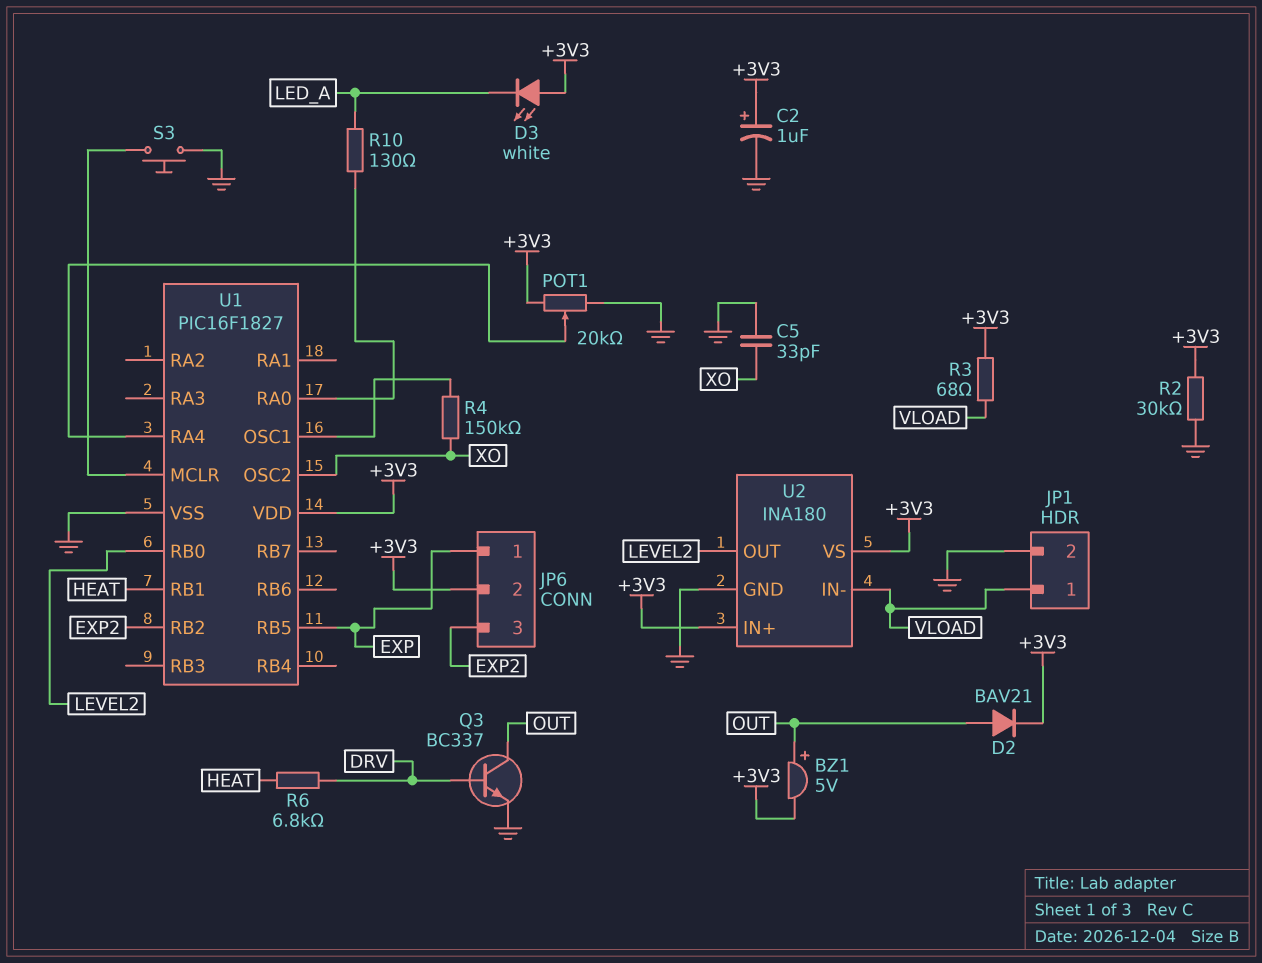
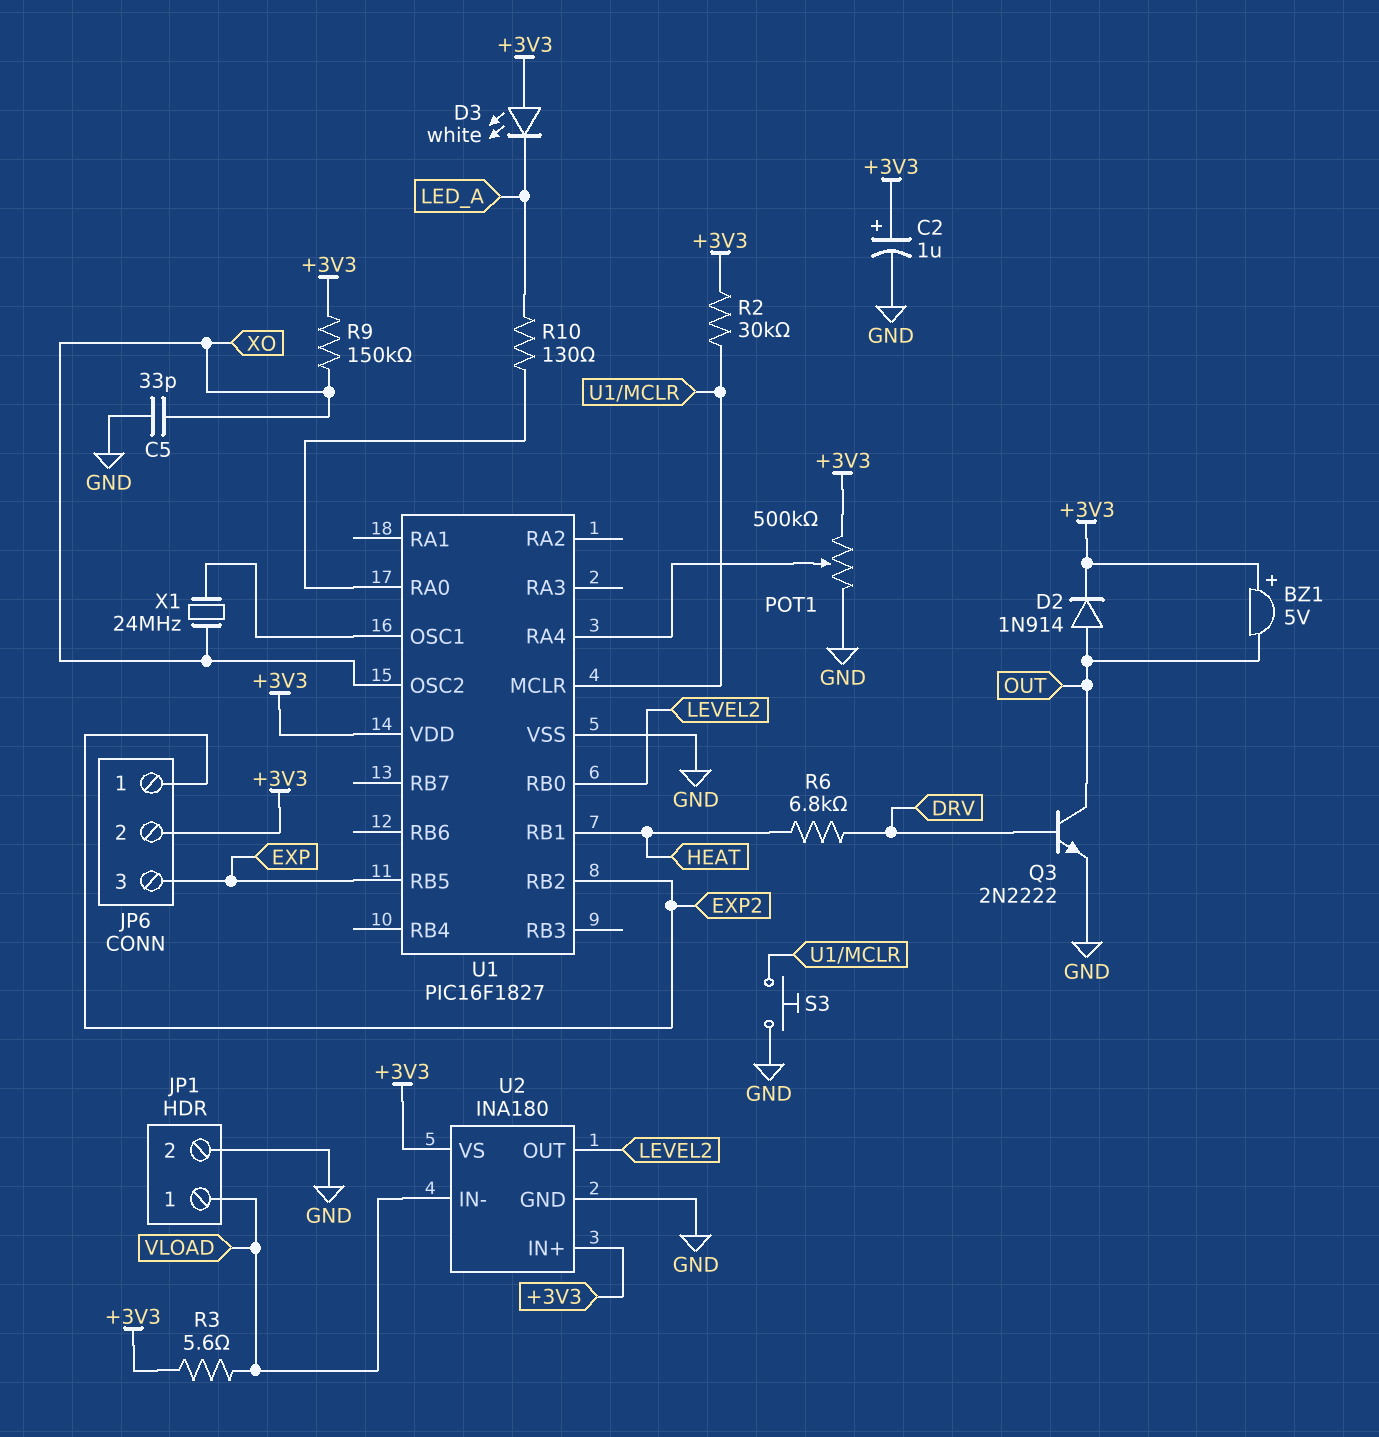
BZ1: buzzer 5V (plus OUT, minus +3V3) -> buzzer 5V (plus +3V3, minus OUT)
D2: diode BAV21 (A OUT, K +3V3) -> diode 1N914 (A OUT, K +3V3)
JP6 pin 1: EXP -> EXP2
JP6 pin 3: EXP2 -> EXP
POT1: 20k (+3V3, GND, wiper U1/RA4) -> 500k (+3V3, GND, wiper U1/RA4)
Q3: NPN BC337 (B DRV, C OUT, E GND) -> NPN 2N2222 (B DRV, C OUT, E GND)
R2: 30k (+3V3, GND) -> 30k (+3V3, U1/MCLR)
R3: 68 (+3V3, VLOAD) -> 5.6 (+3V3, VLOAD)
R4: 150k (U1/OSC1, XO) -> none
R9: none -> 150k (+3V3, XO)
X1: none -> 24MHz (U1/OSC1, XO)

